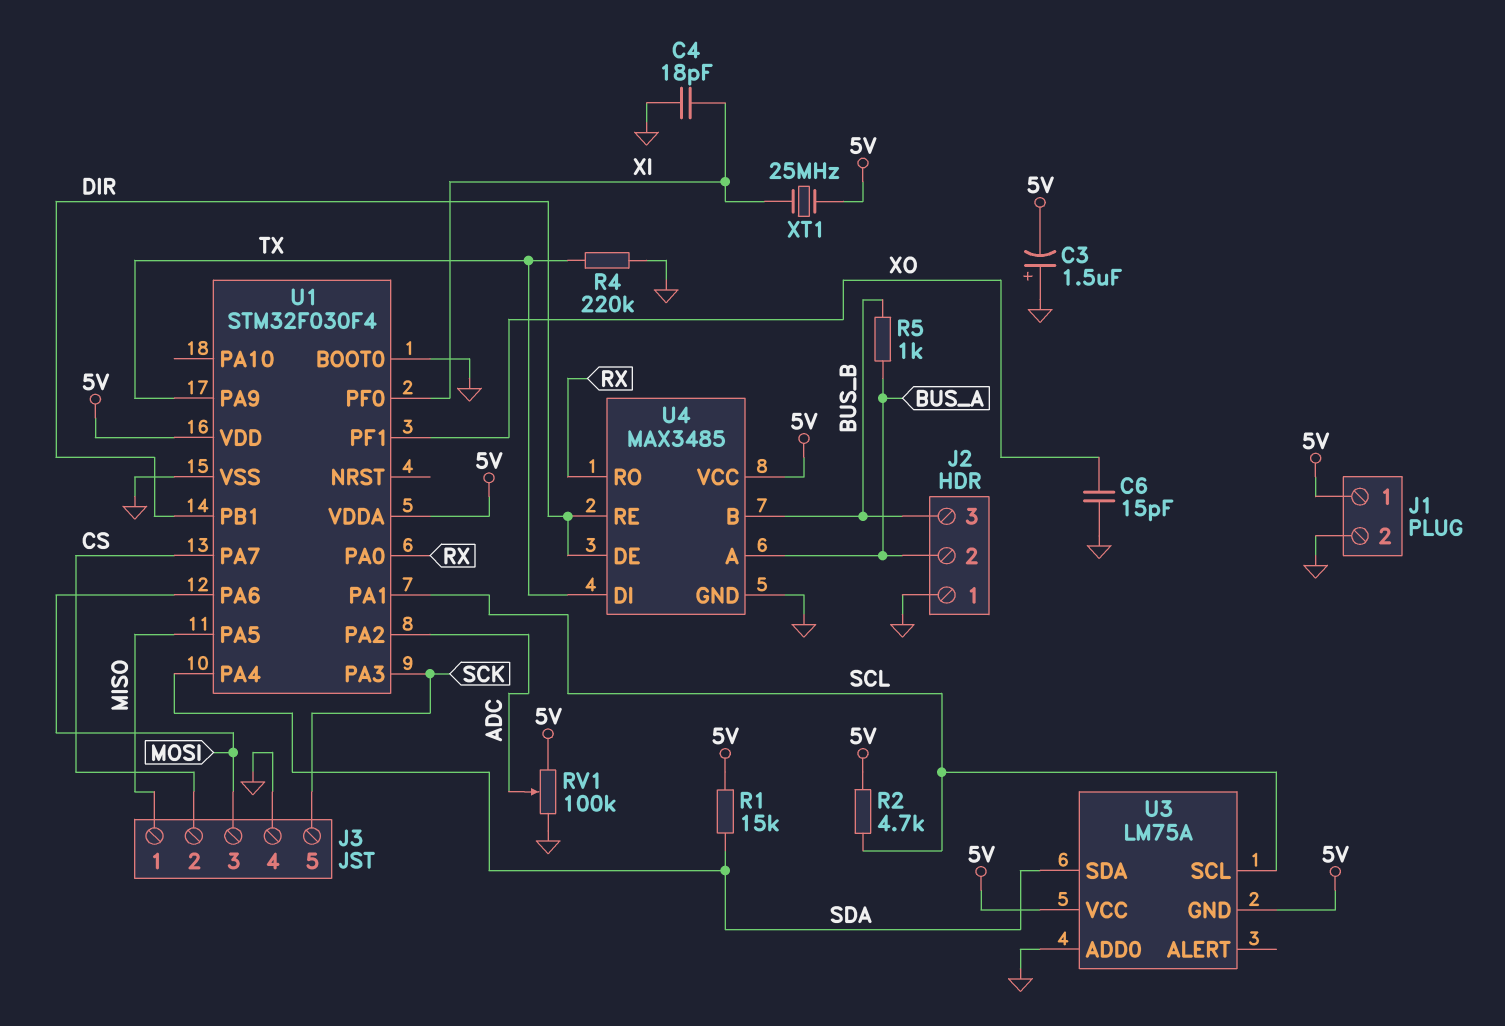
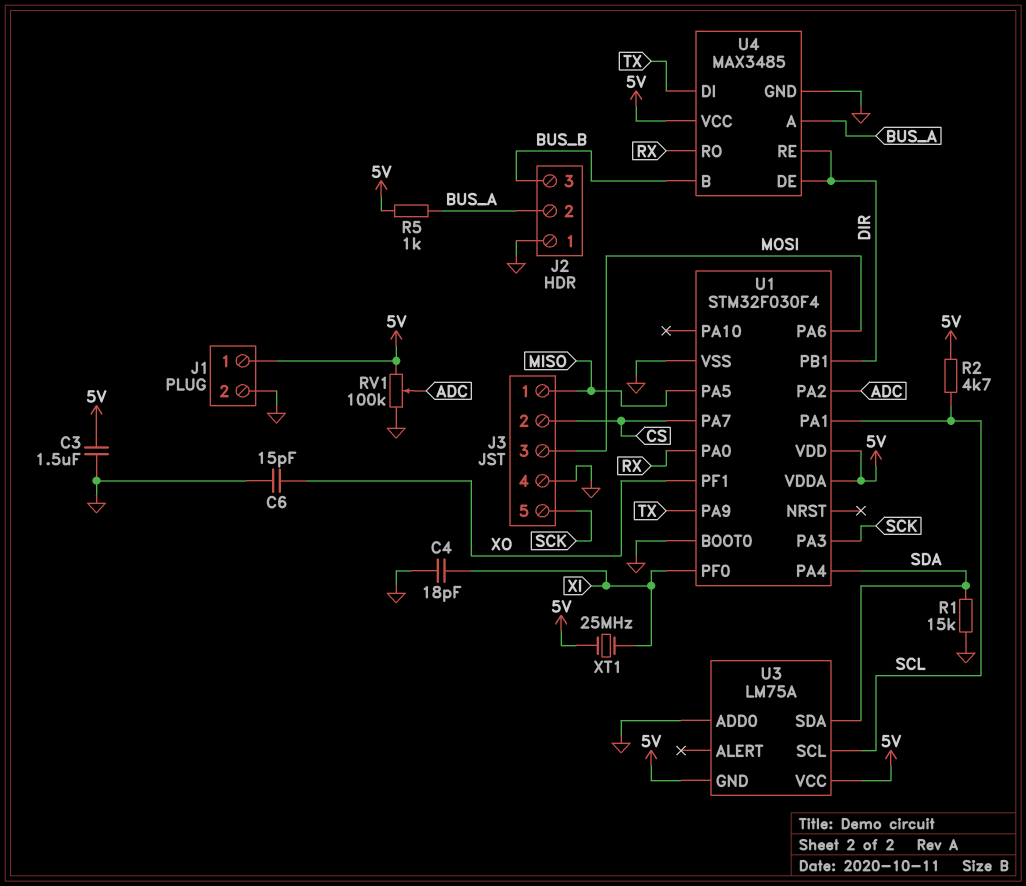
C3: 1.5uF (plus GND, minus 5V) -> 1.5uF (5V, GND)
R1: 15k (5V, SDA) -> 15k (GND, SDA)
R4: 220k (GND, TX) -> none
R5: 1k (BUS_A, BUS_B) -> 1k (5V, BUS_A)

